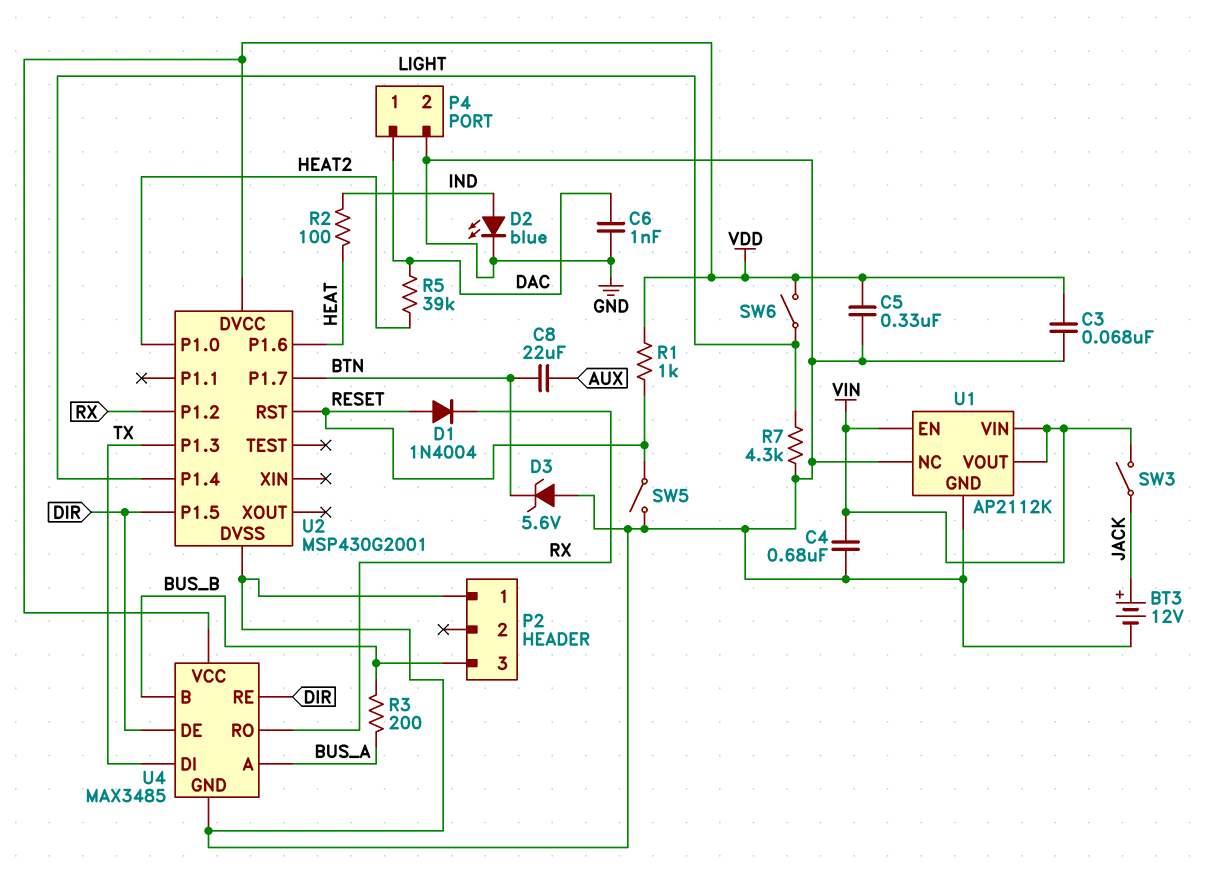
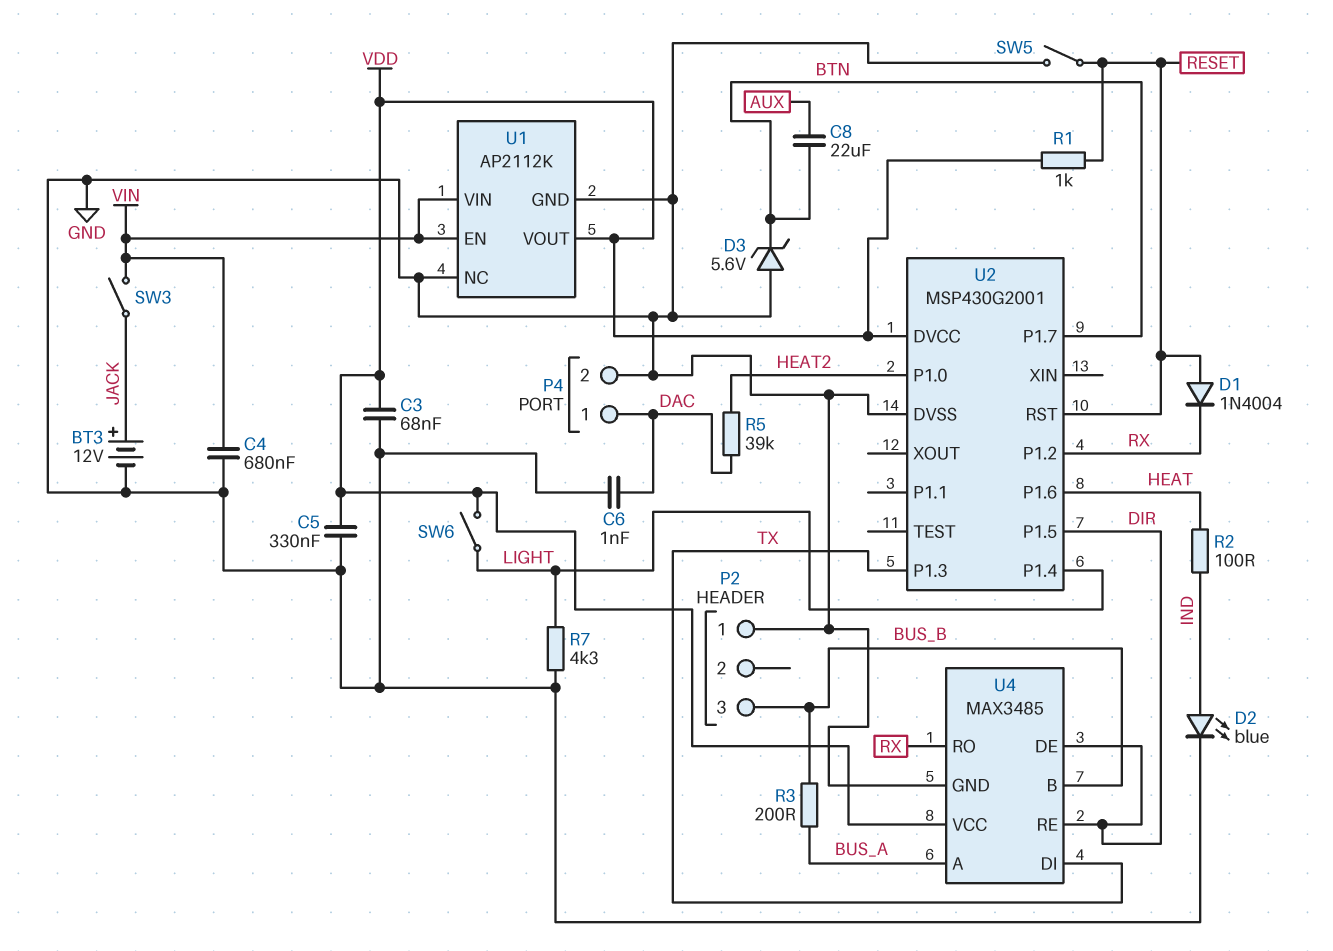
U1 pin VOUT: VIN -> VDD

